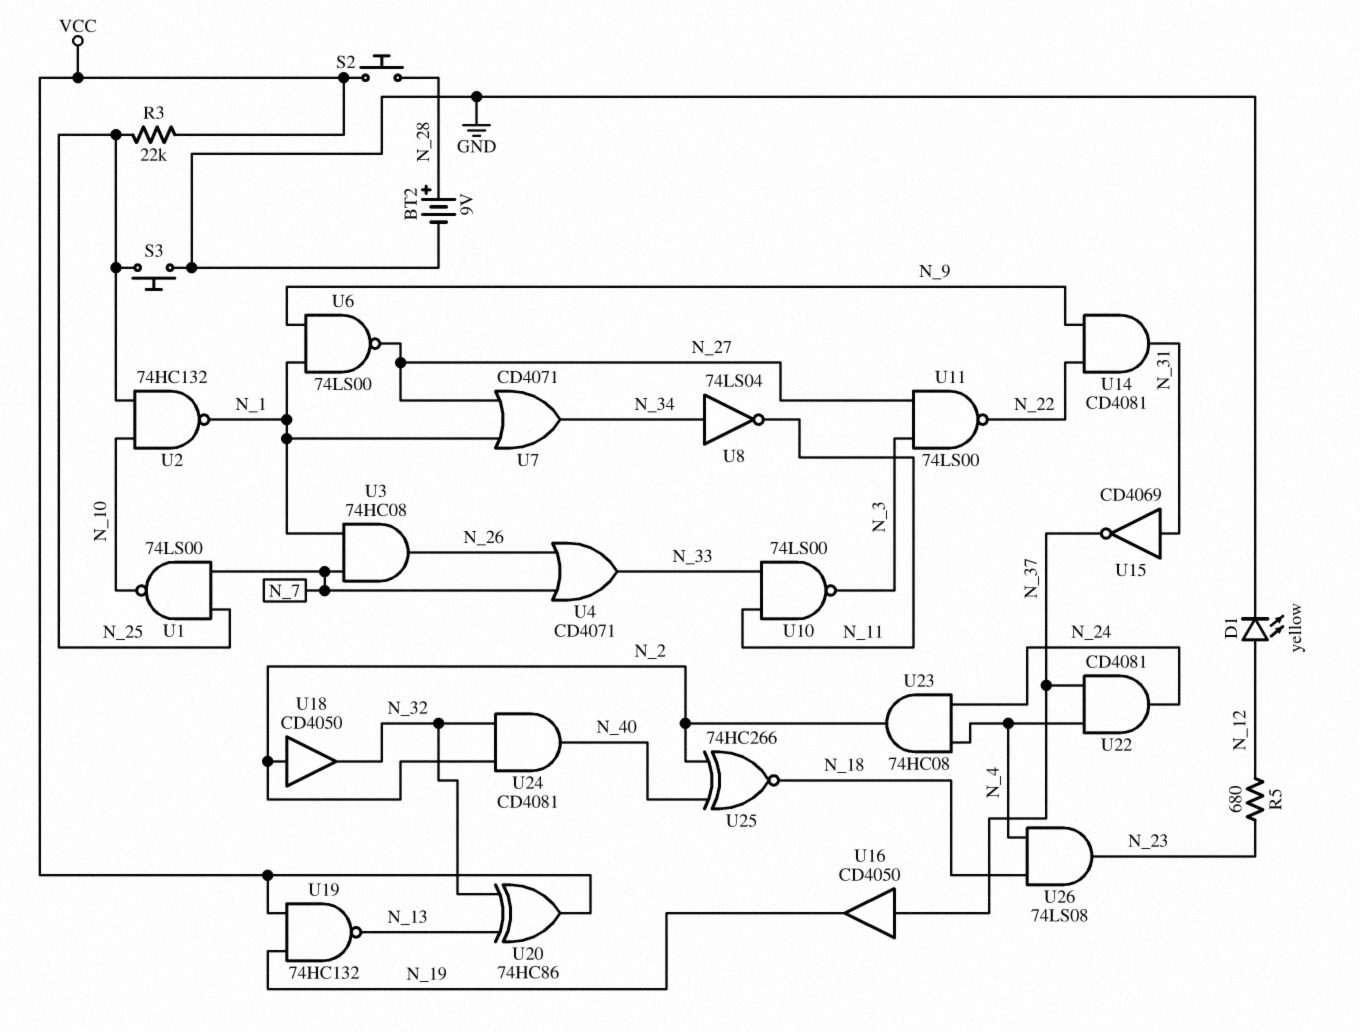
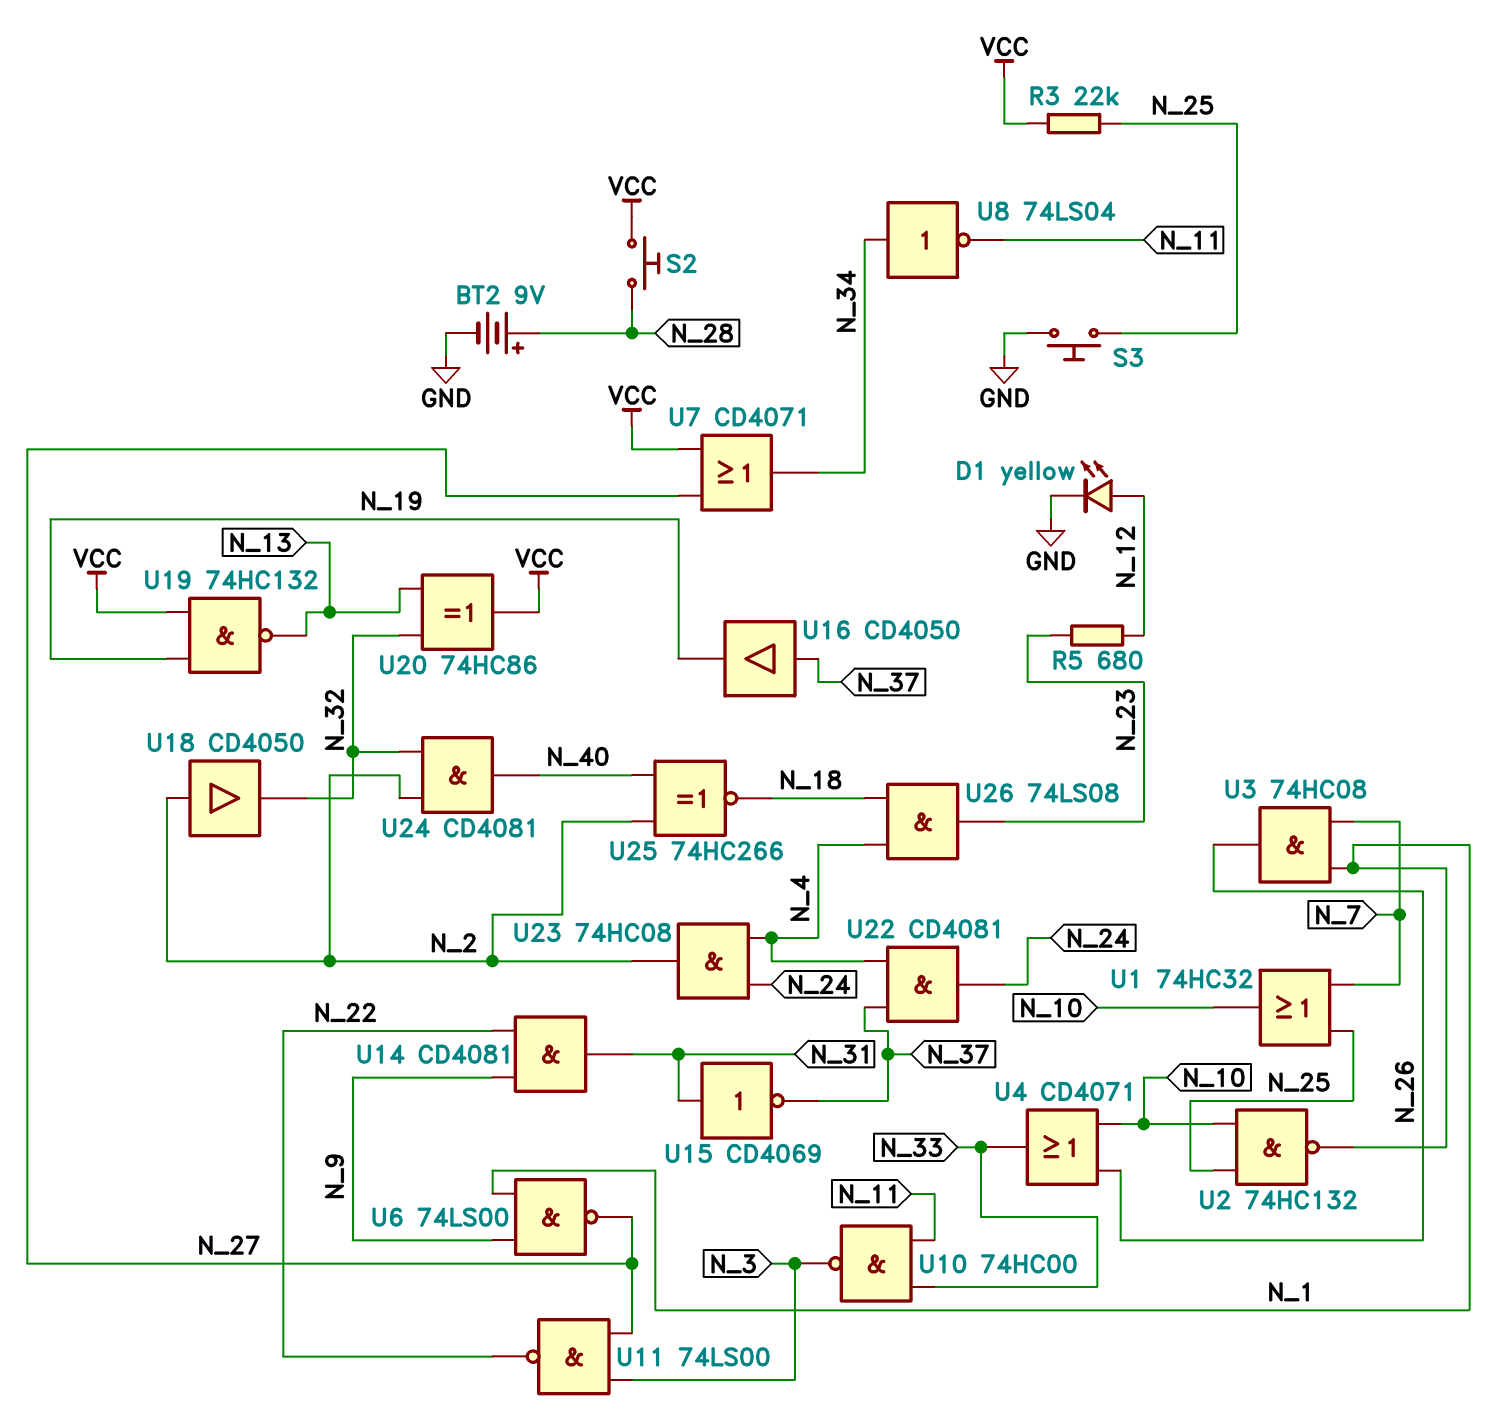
U1: NAND 74LS00 (in N_7, in N_25, out N_10) -> OR 74HC32 (in N_7, in N_25, out N_10)
U4: OR CD4071 (in N_7, in N_26, out N_33) -> OR CD4071 (in N_10, in N_26, out N_33)
U7: OR CD4071 (in N_1, in N_27, out N_34) -> OR CD4071 (in N_27, in VCC, out N_34)
U10: NAND 74LS00 (in N_11, in N_33, out N_3) -> NAND 74HC00 (in N_11, in N_33, out N_3)

